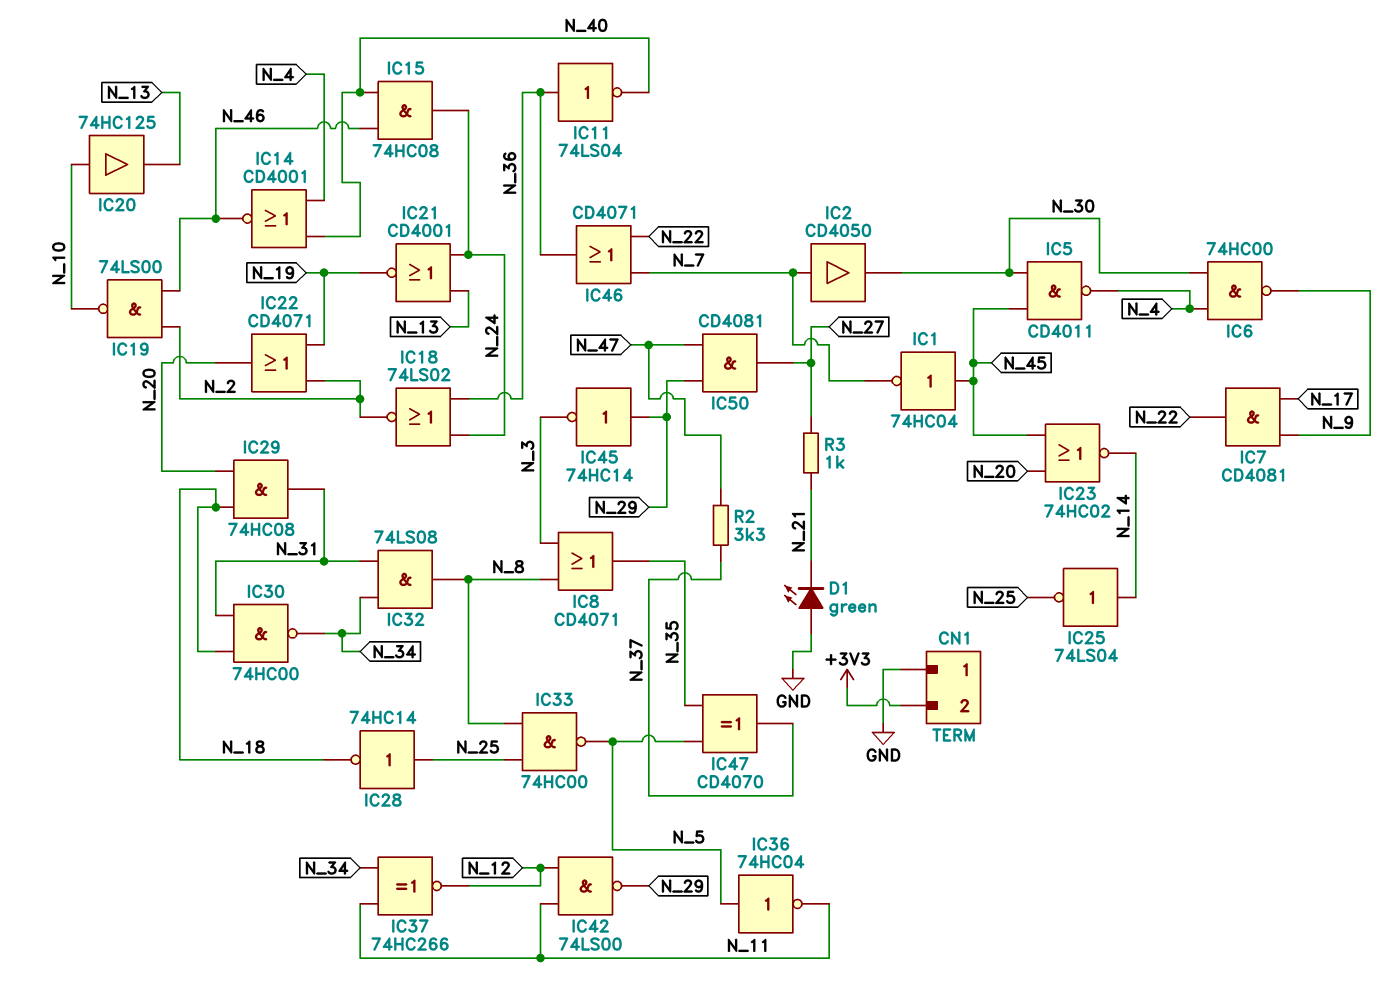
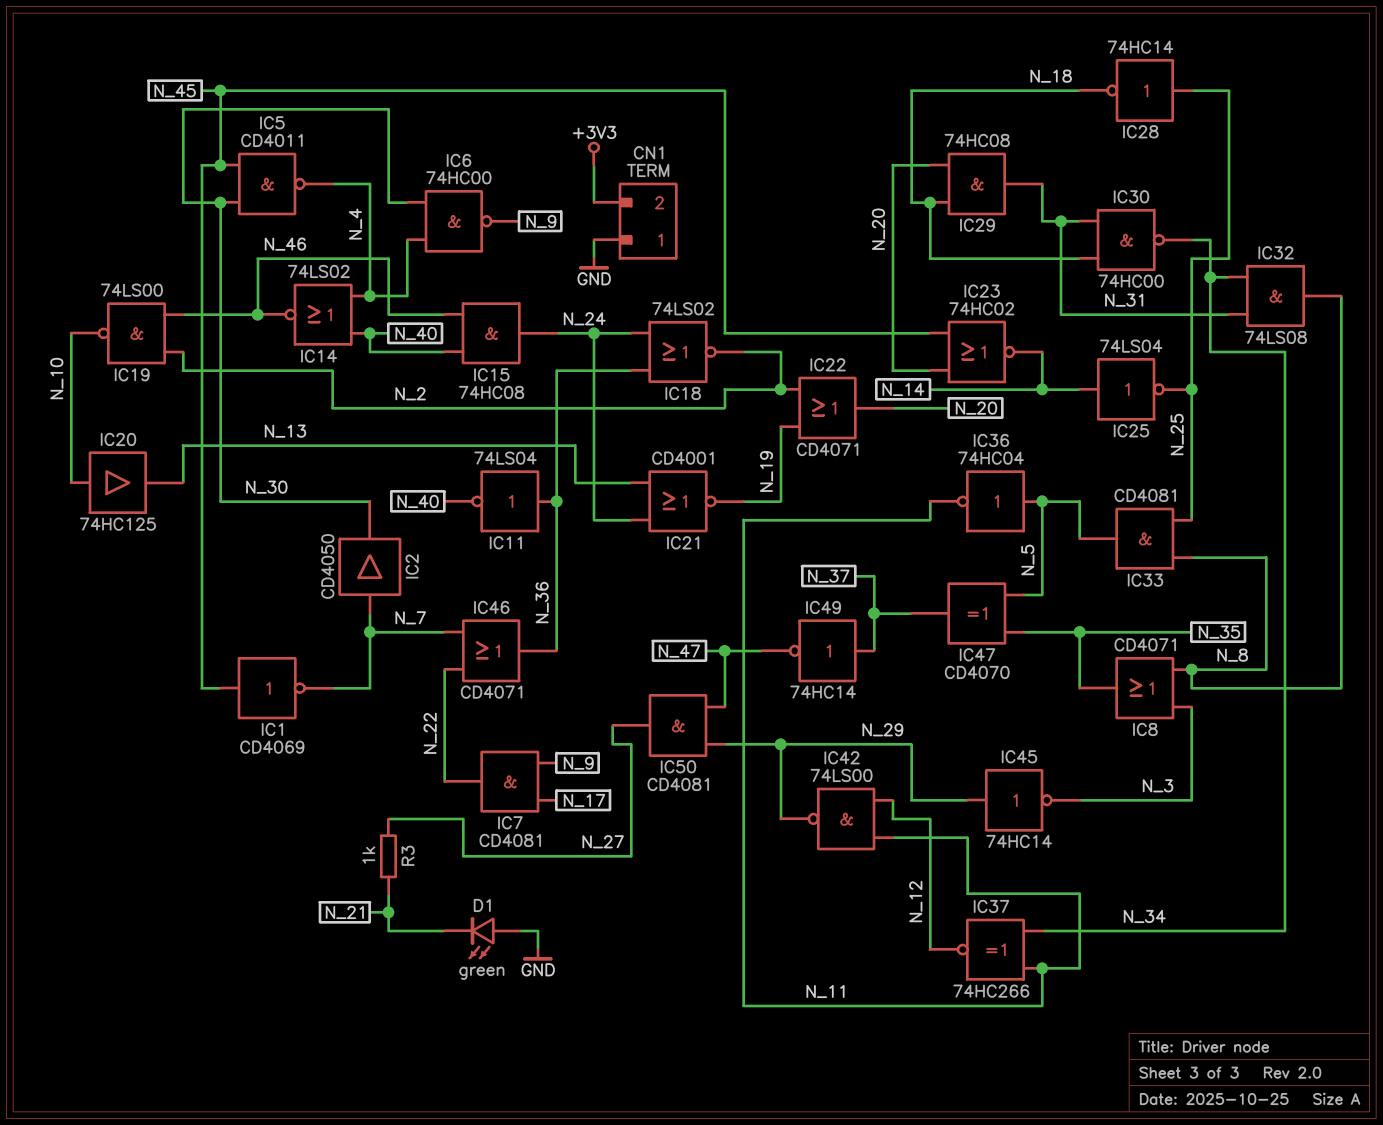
IC1: NOT 74HC04 (in N_45, out N_7) -> NOT CD4069 (in N_45, out N_7)
IC14: NOR CD4001 (in N_4, in N_40, out N_46) -> NOR 74LS02 (in N_4, in N_40, out N_46)
IC33: NAND 74HC00 (in N_8, in N_25, out N_5) -> AND CD4081 (in N_8, in N_25, out N_5)
IC49: none -> NOT 74HC14 (in N_37, out N_47)
R2: 3.3k (N_37, N_47) -> none

